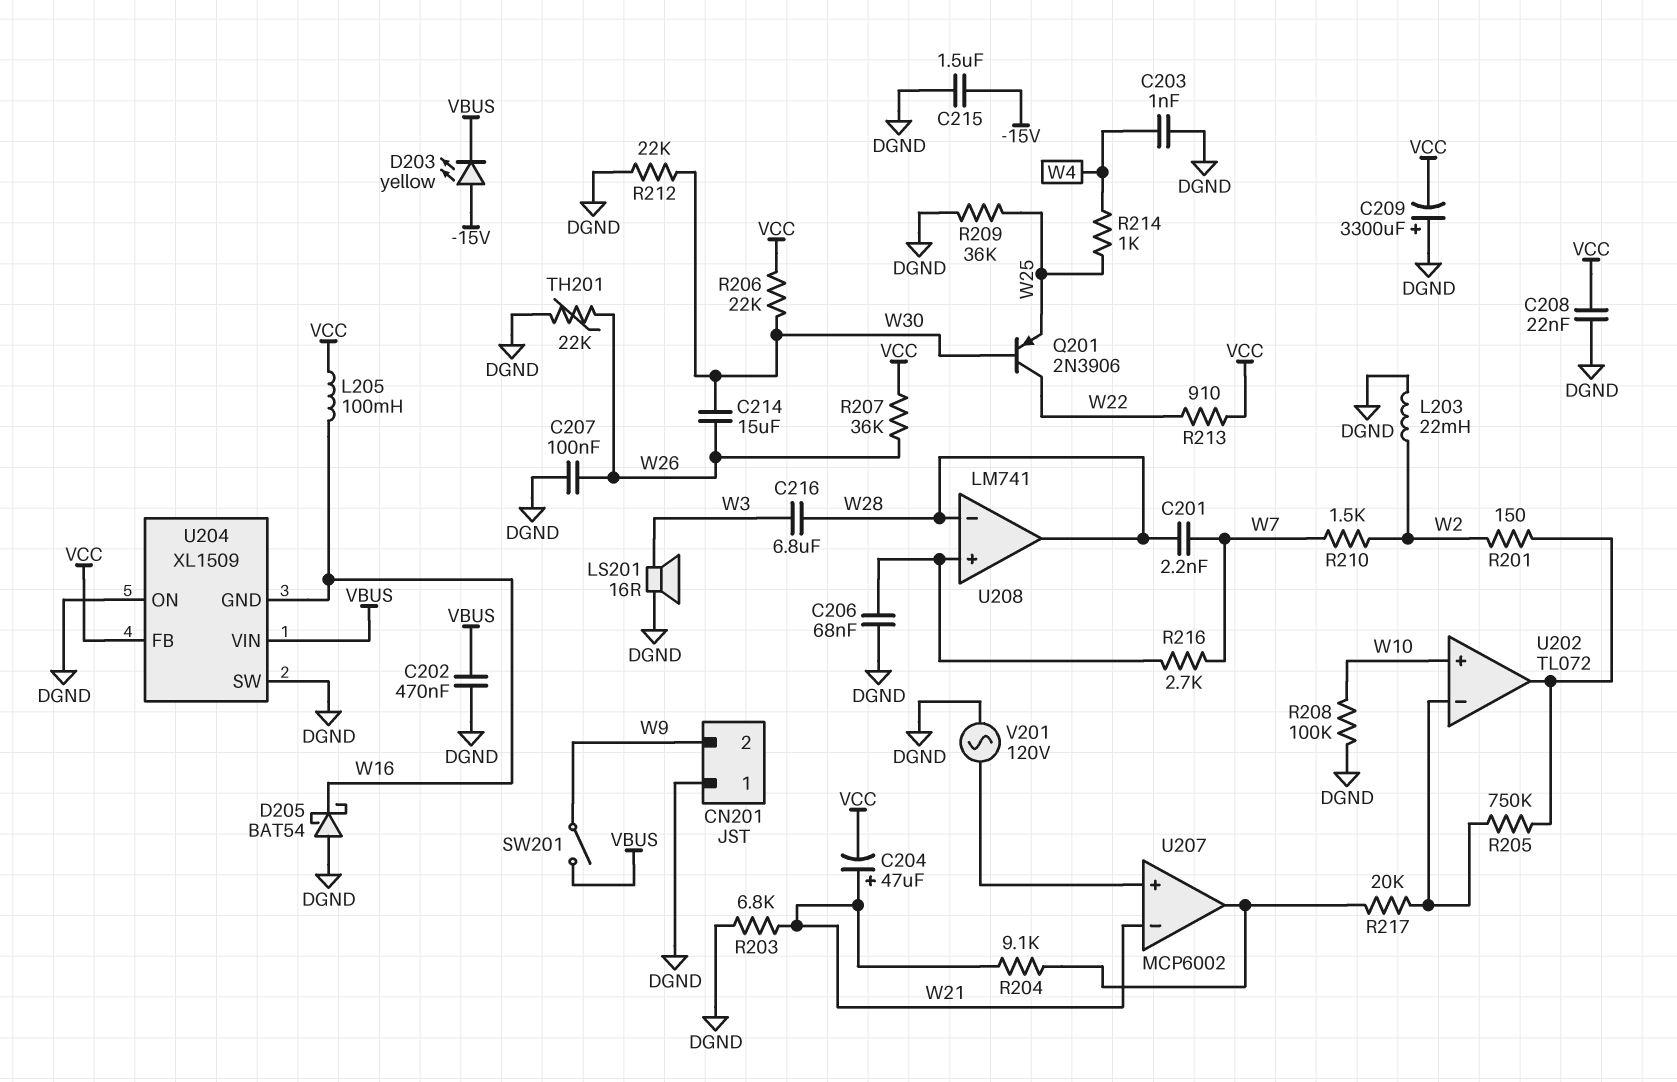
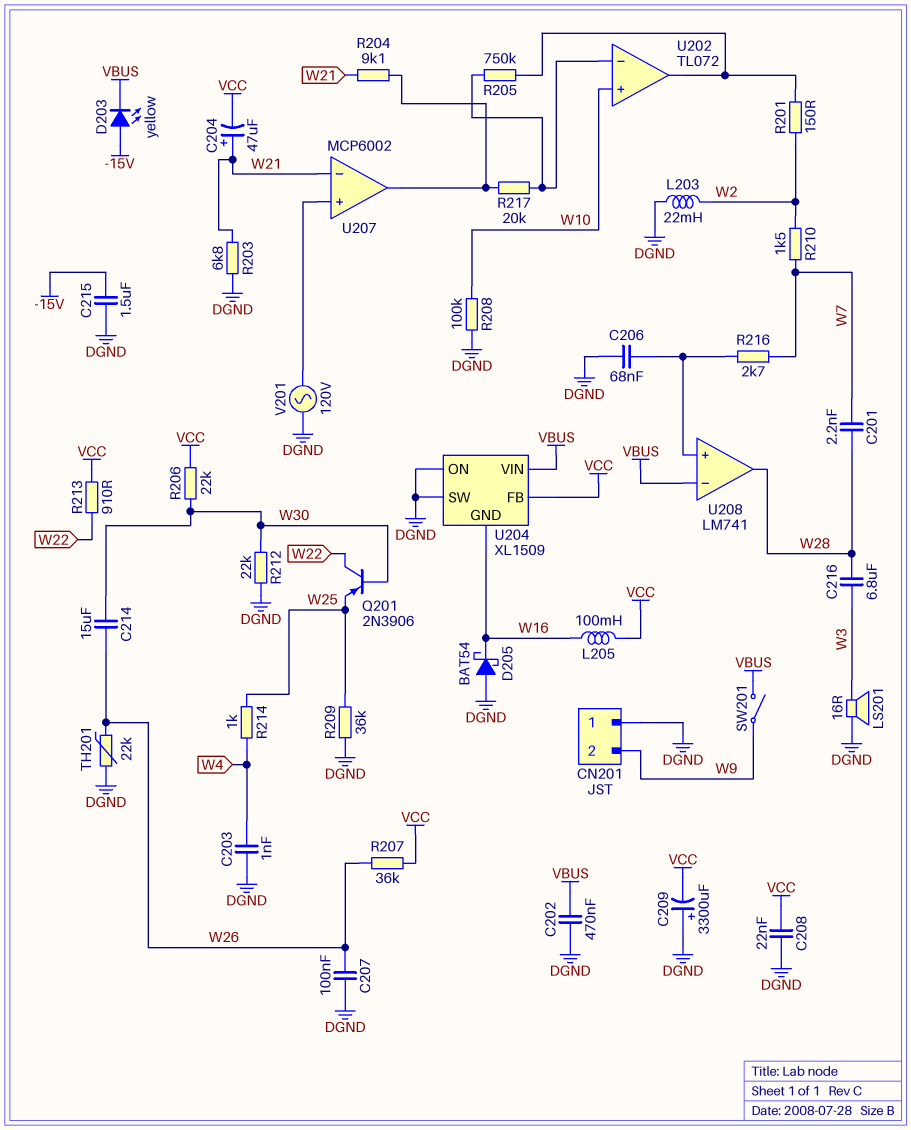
U208 pin in-: W28 -> VBUS

